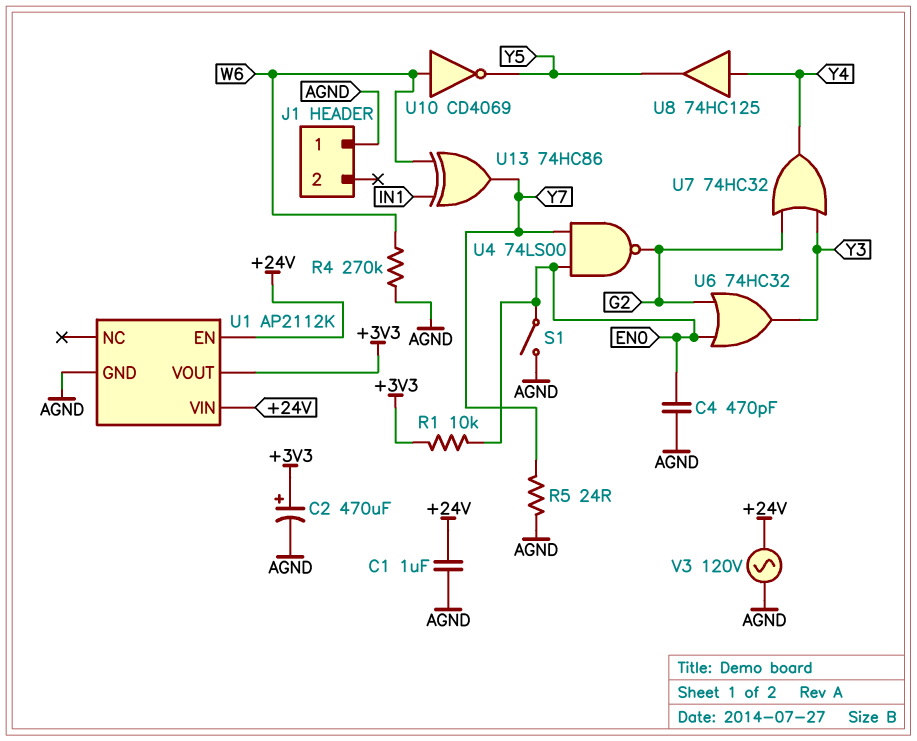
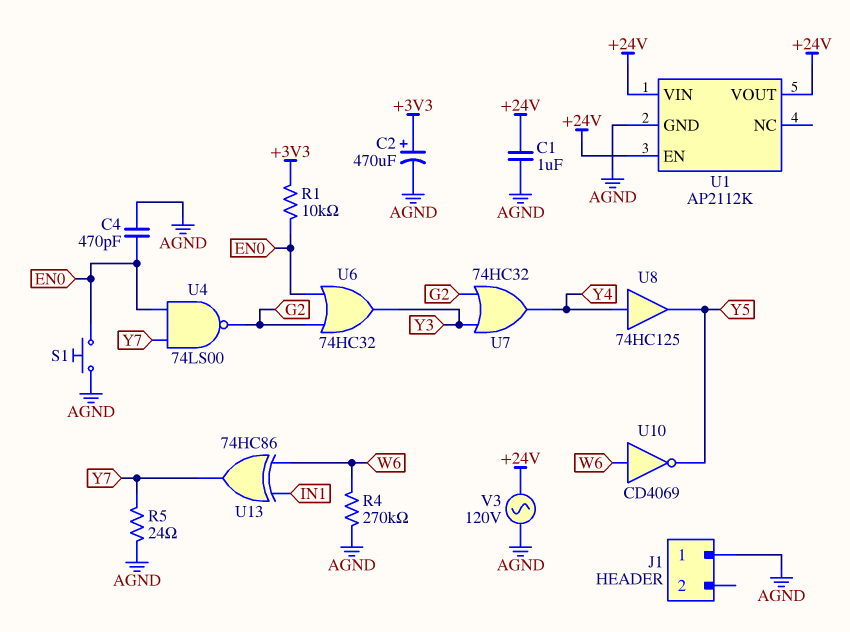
S1: switch (AGND, EN0) -> button (AGND, EN0)
U1 pin VOUT: +3V3 -> +24V

